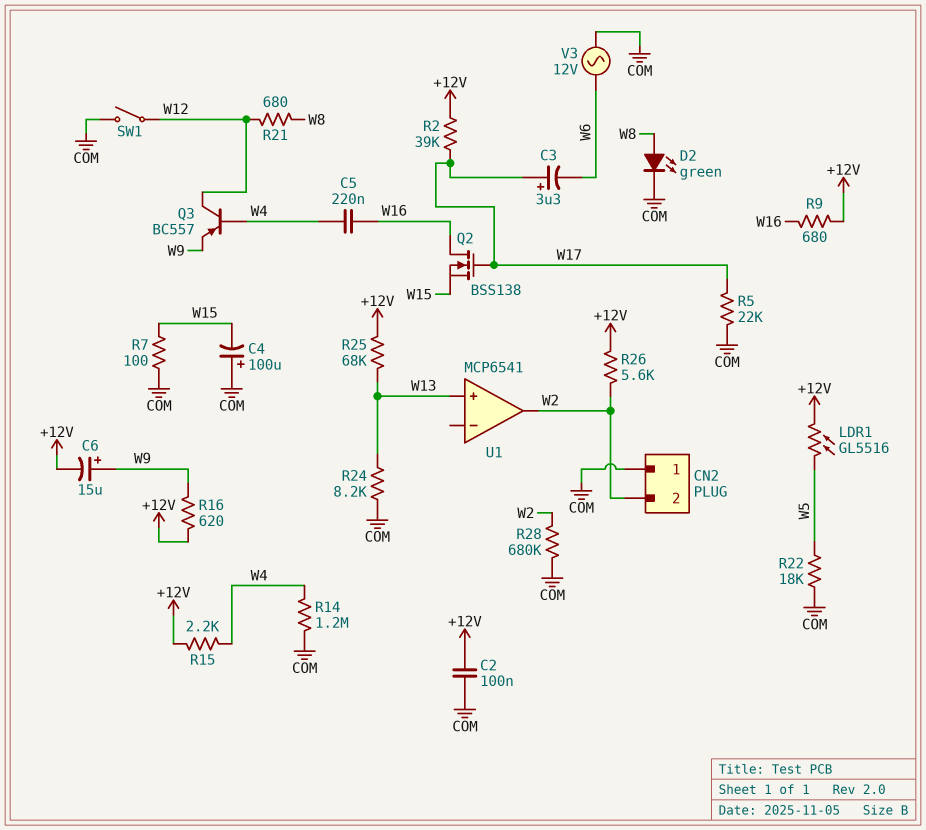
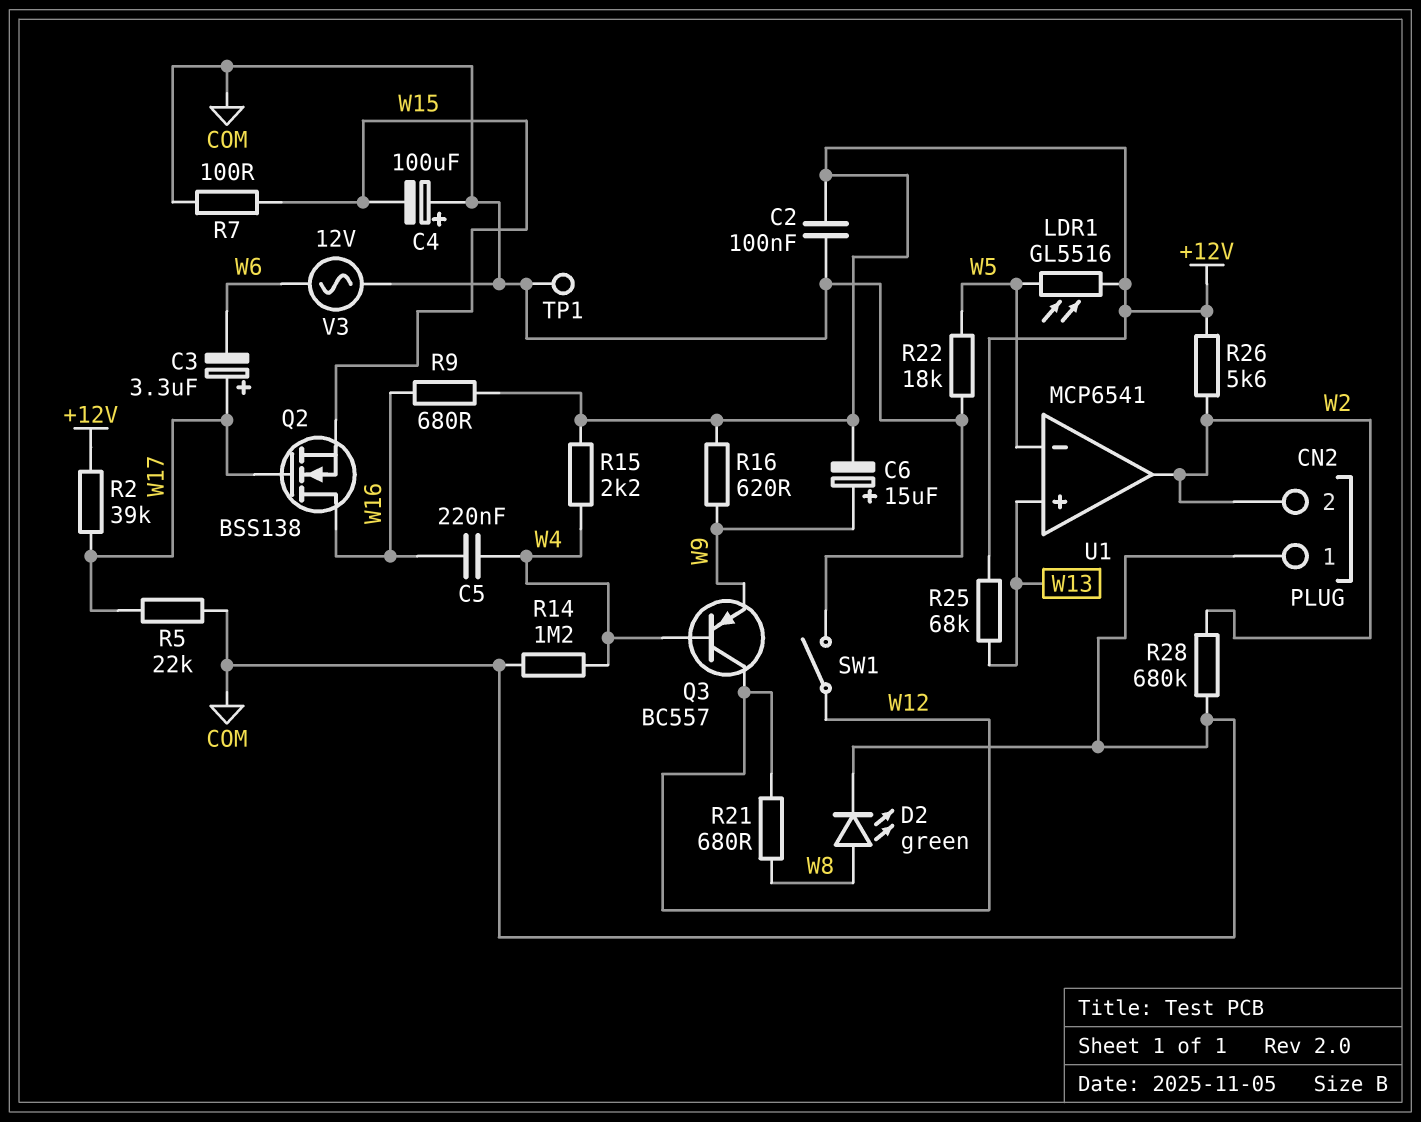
R24: 8.2k (COM, W13) -> none
TP1: none -> test point (COM)
U1 pin in-: none -> W5

